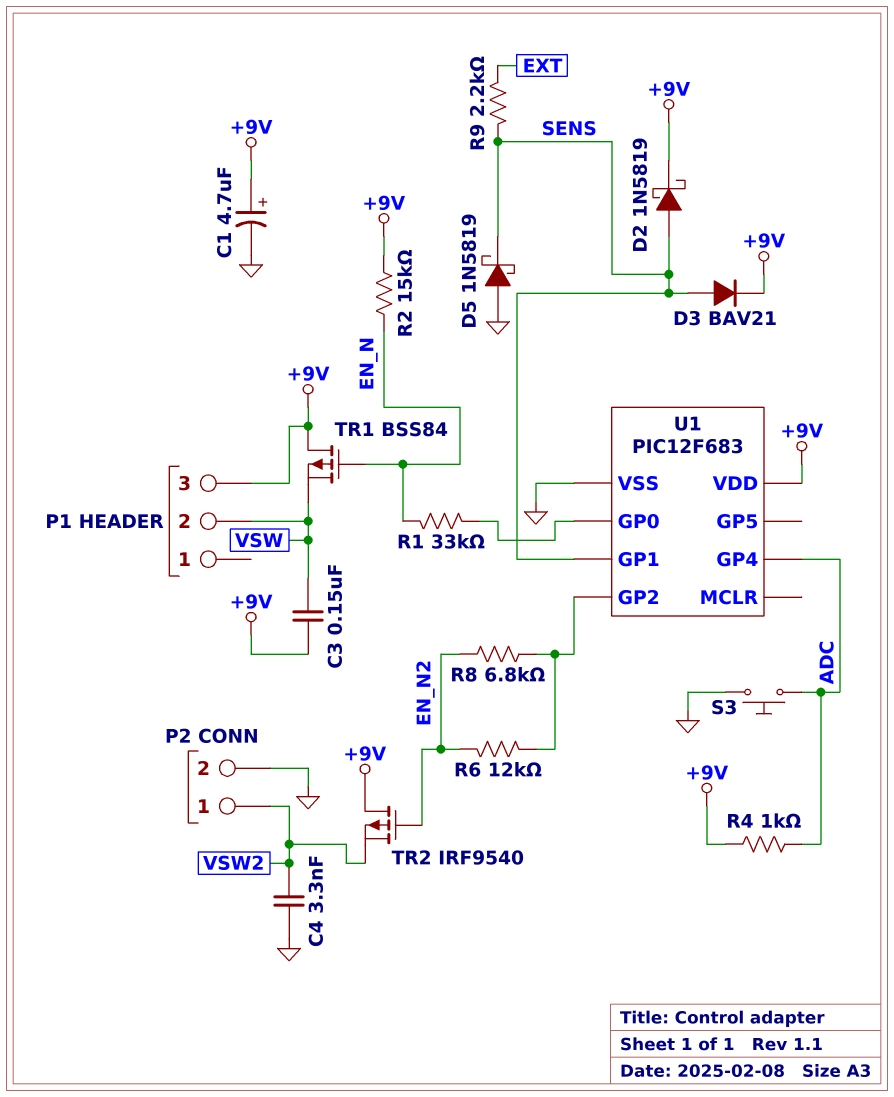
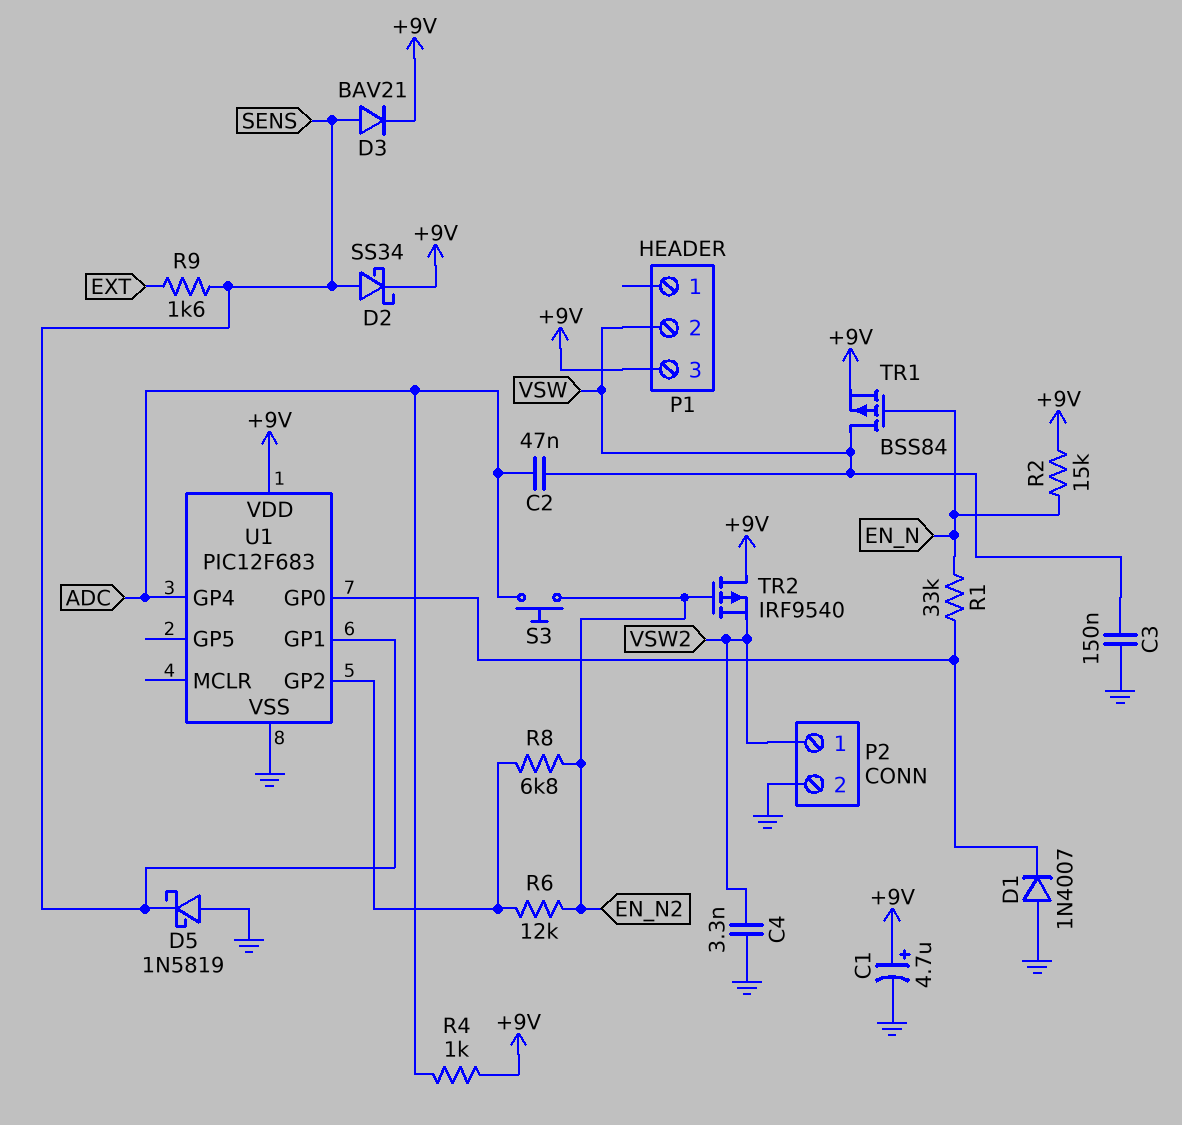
C2: none -> 47nF (ADC, VSW)
C3: 150nF (+9V, VSW) -> 150nF (GND, VSW)
D1: none -> diode 1N4007 (A GND, K U1/GP0)
D2: schottky 1N5819 (A SENS, K +9V) -> schottky SS34 (A SENS, K +9V)
R9: 2.2k (EXT, SENS) -> 1.6k (EXT, SENS)
S3: button (ADC, GND) -> button (ADC, EN_N2)
TR1: PMOS BSS84 (G EN_N, D +9V, S VSW) -> PMOS BSS84 (G EN_N, D VSW, S +9V)

